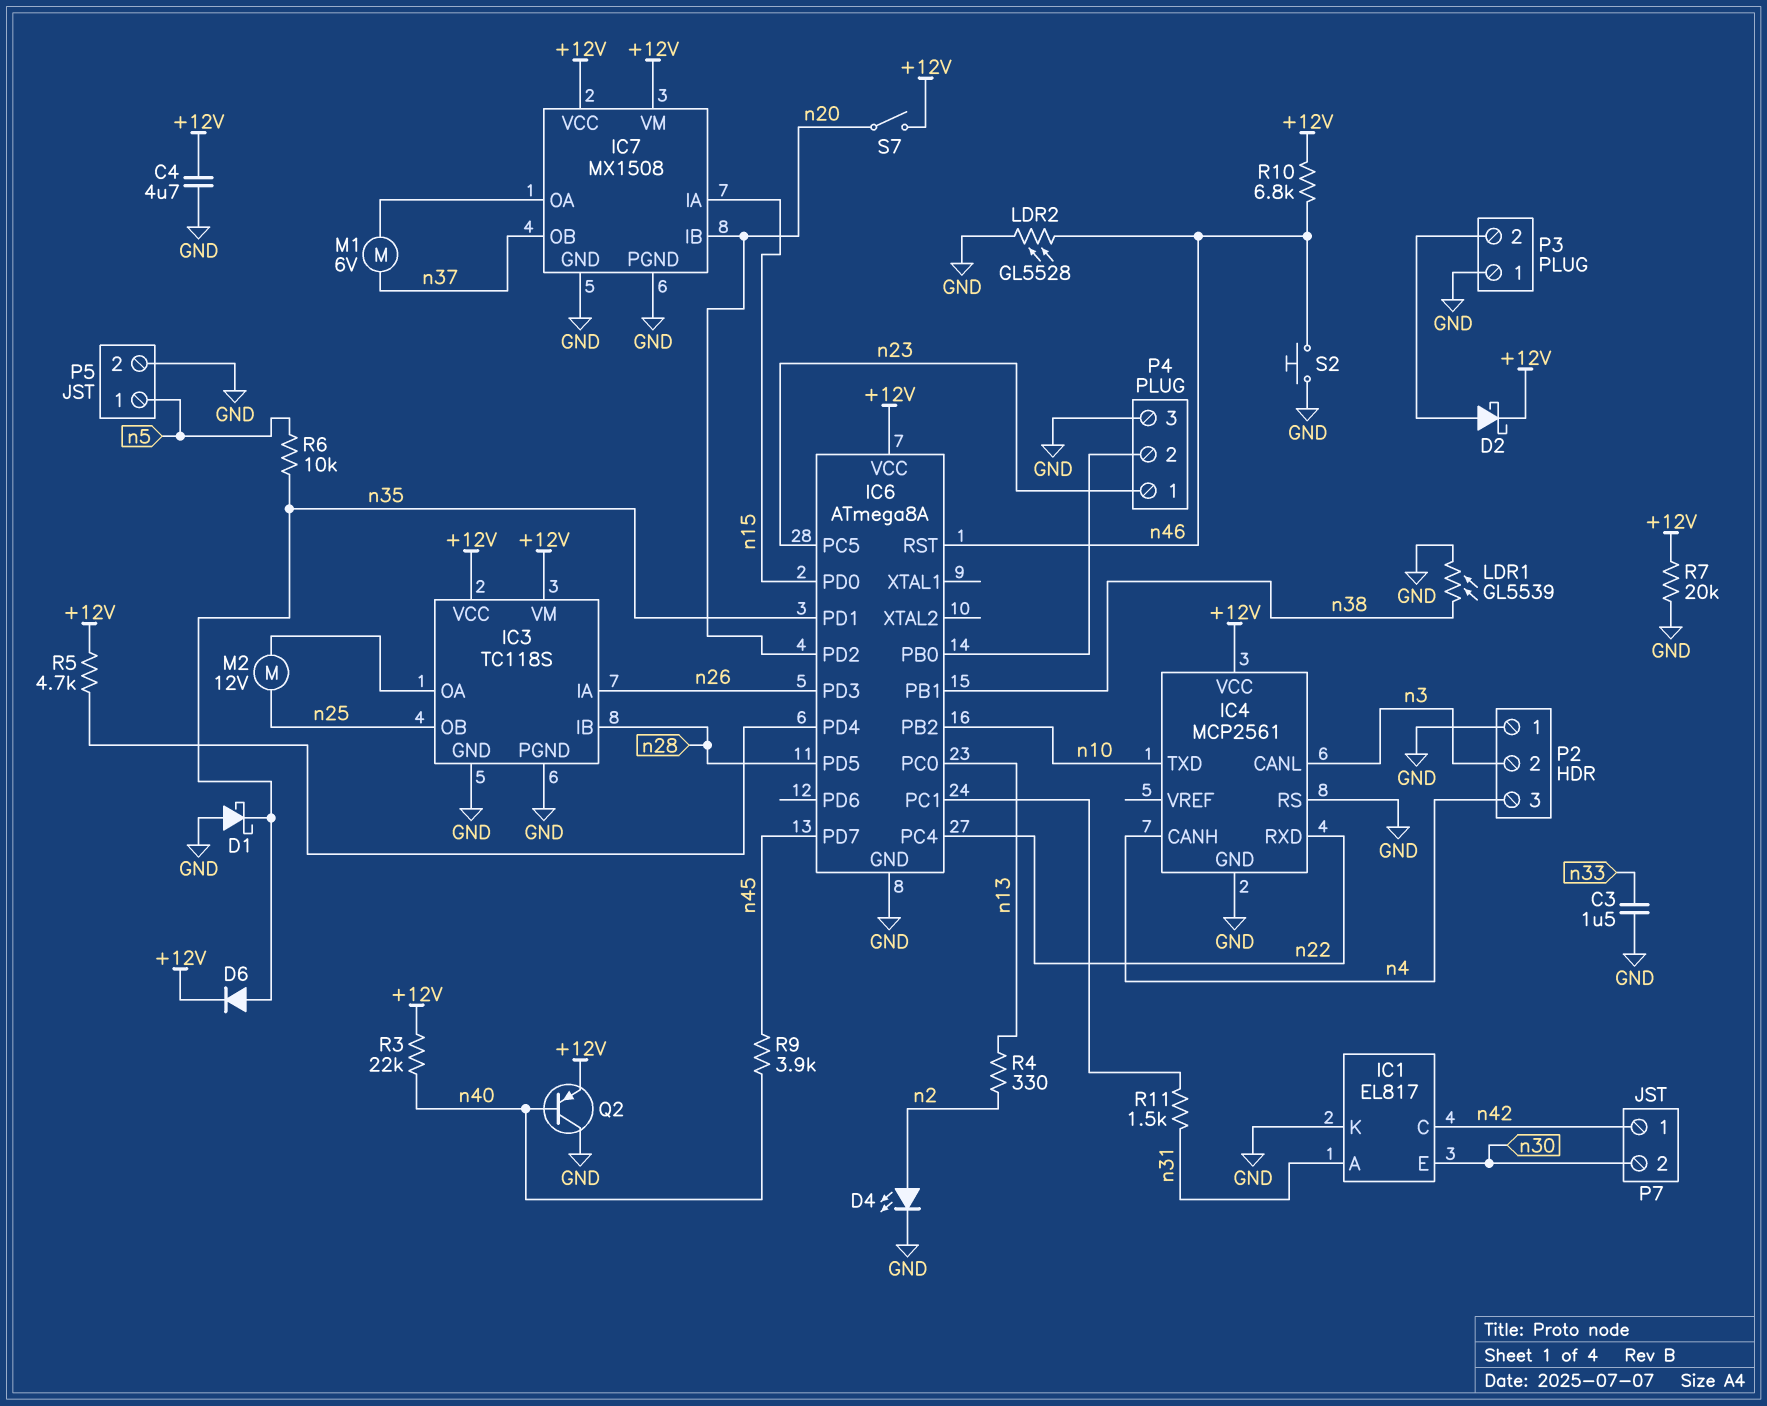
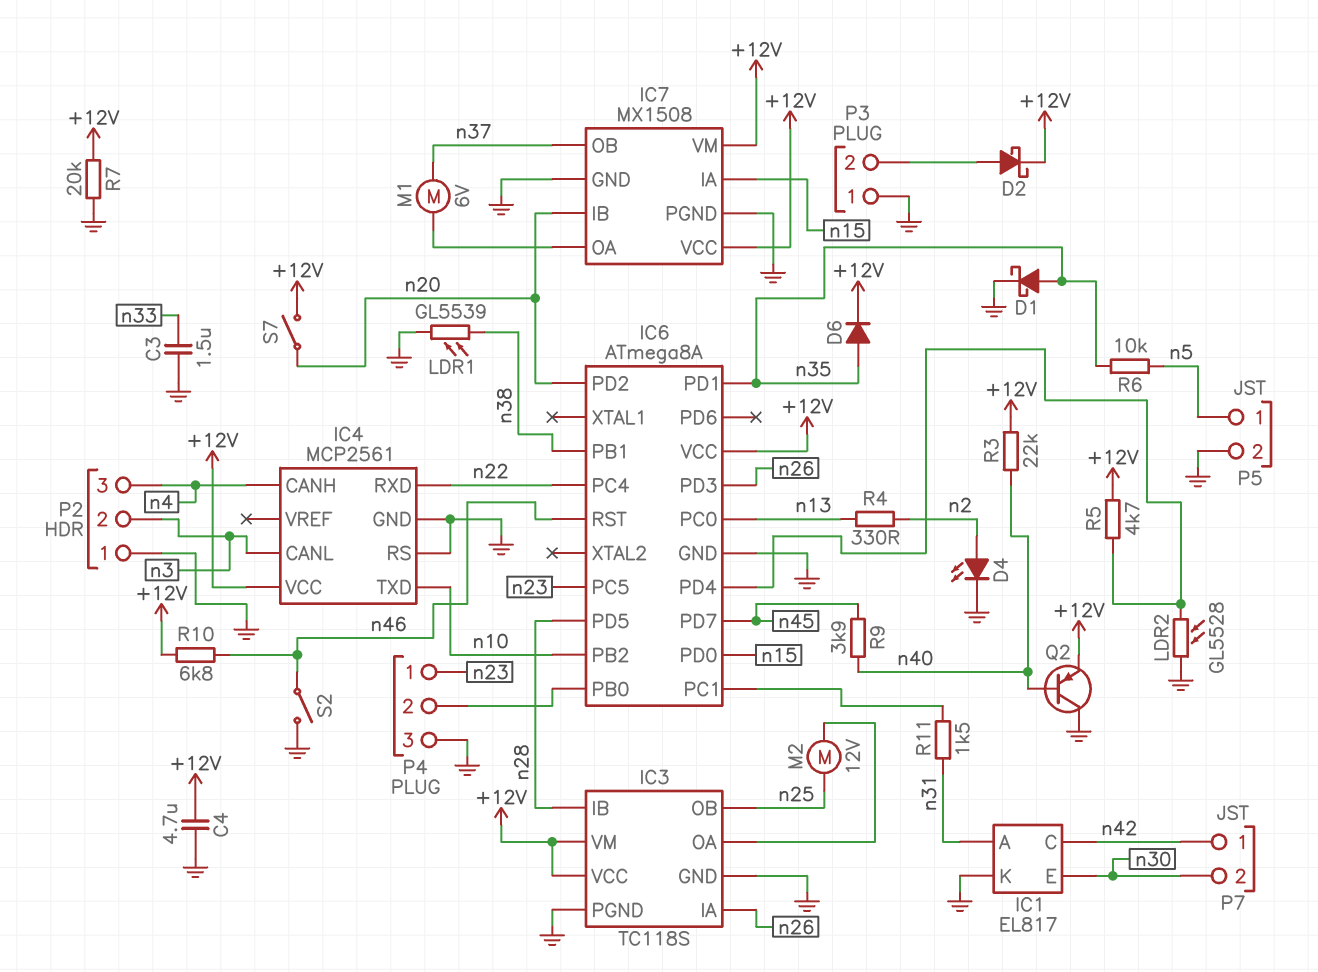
D1: schottky (A GND, K n35) -> schottky (A n35, K GND)
LDR2: GL5528 (GND, n46) -> GL5528 (GND, IC6/PD4)
S2: button (GND, n46) -> switch (GND, n46)

